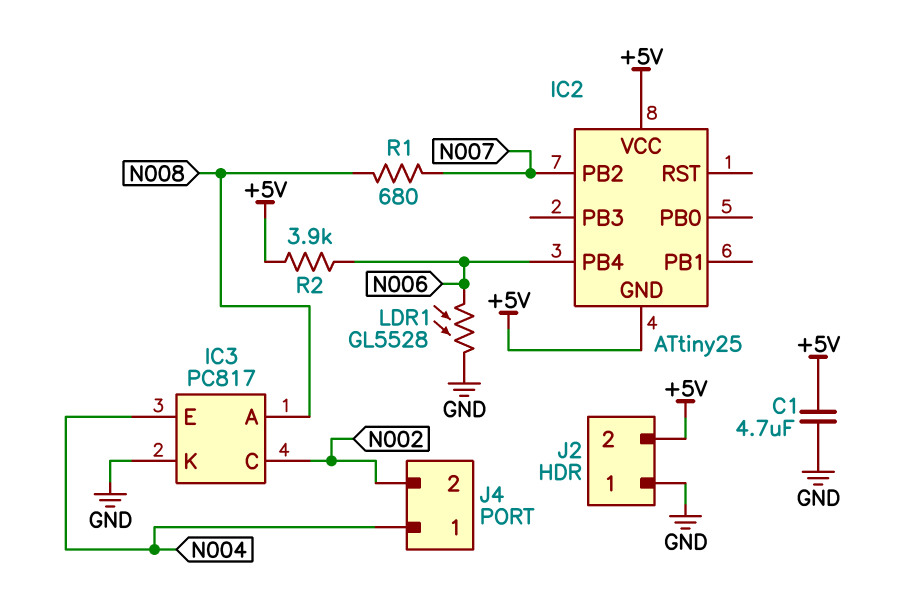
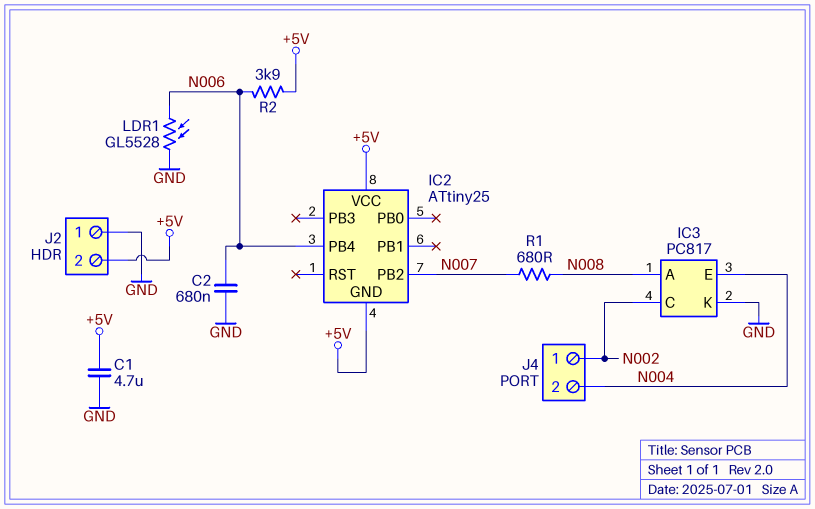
C2: none -> 680nF (GND, N006)
J4 pin 1: N004 -> N002
J4 pin 2: N002 -> N004

